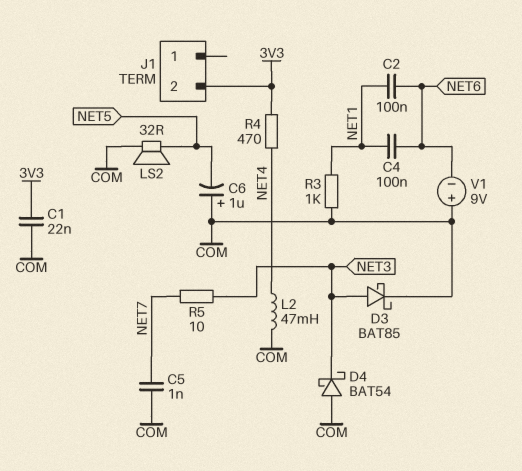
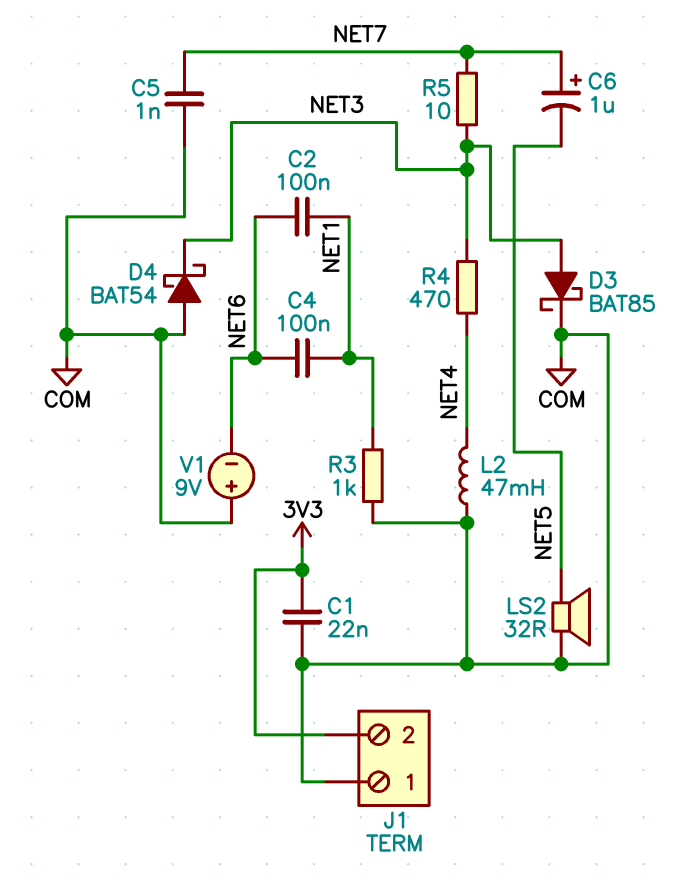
C6: 1uF (plus COM, minus NET5) -> 1uF (plus NET7, minus NET5)
J1 pin 1: none -> COM
R4: 470 (3V3, NET4) -> 470 (NET3, NET4)

